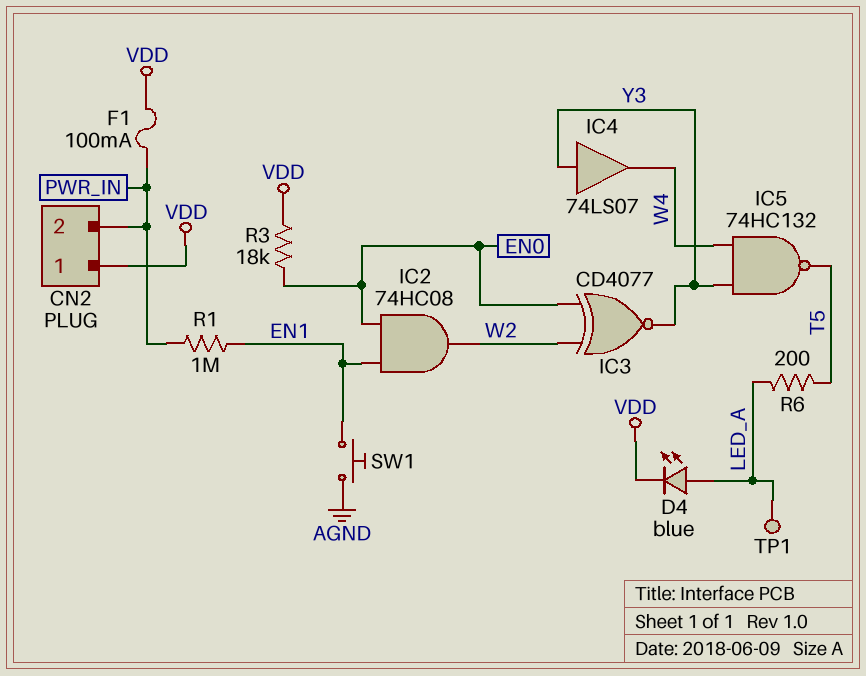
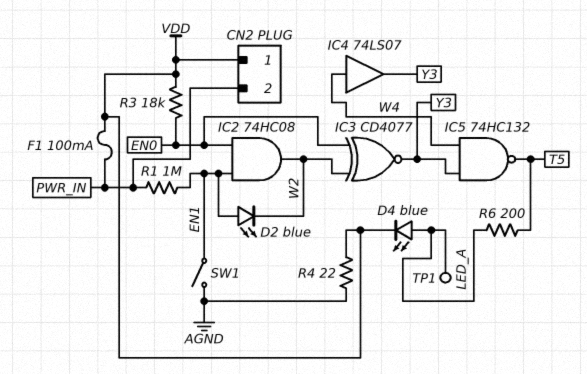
D2: none -> LED blue (A EN1, K W2)
IC4: buffer 74LS07 (in Y3, out W4) -> buffer 74LS07 (in W4, out Y3)
R4: none -> 22 (AGND, VDD)
SW1: button (AGND, EN1) -> switch (AGND, EN1)

